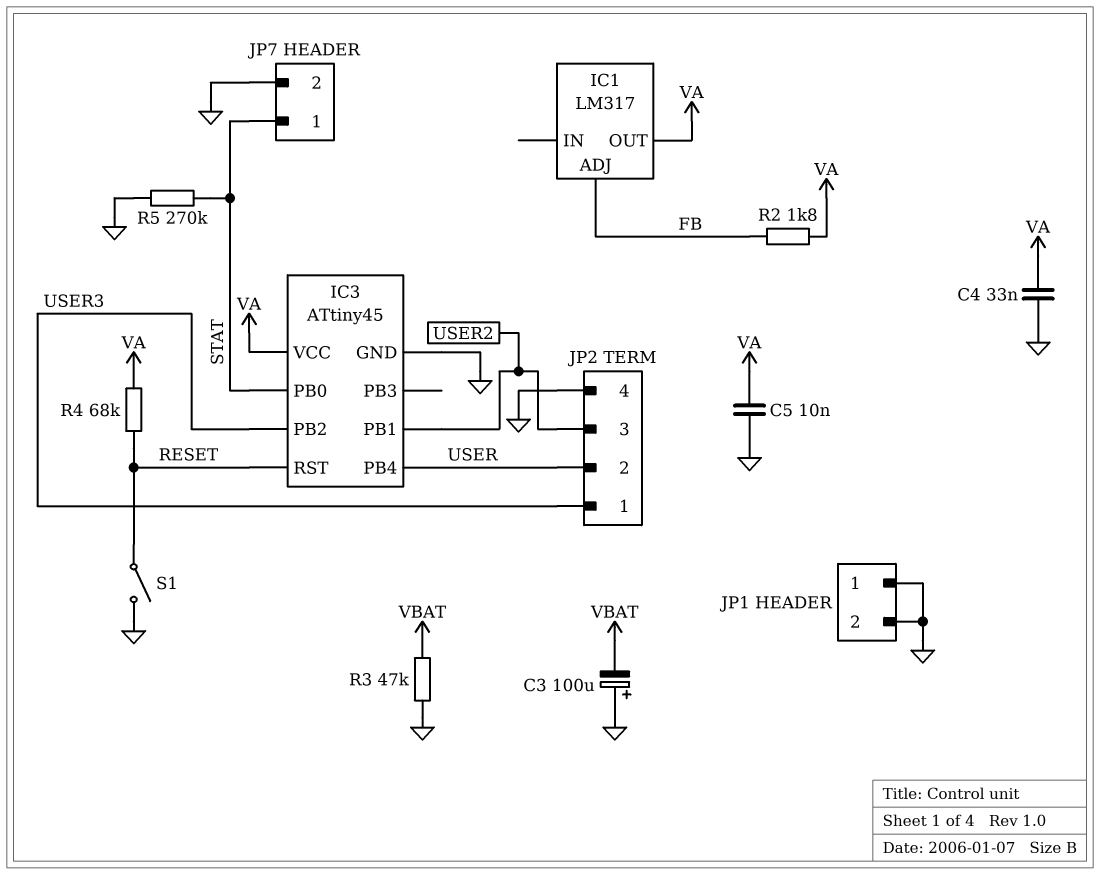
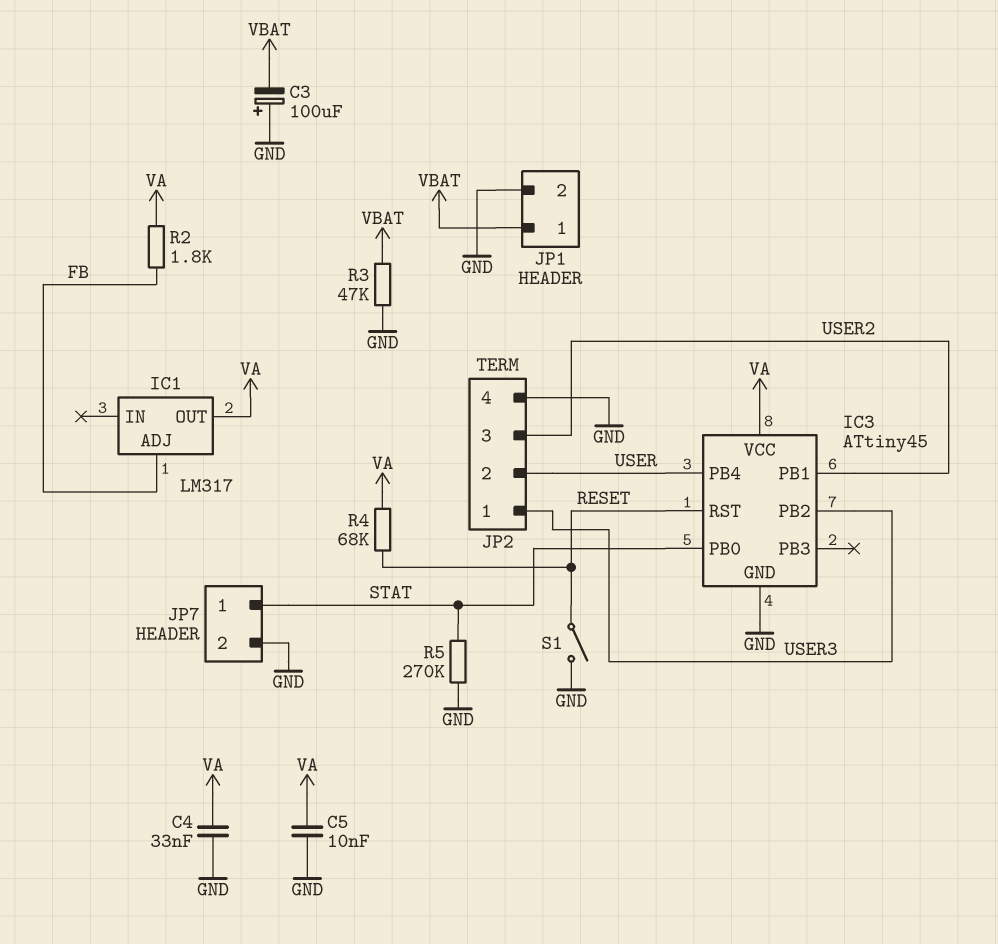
JP1 pin 1: GND -> VBAT

